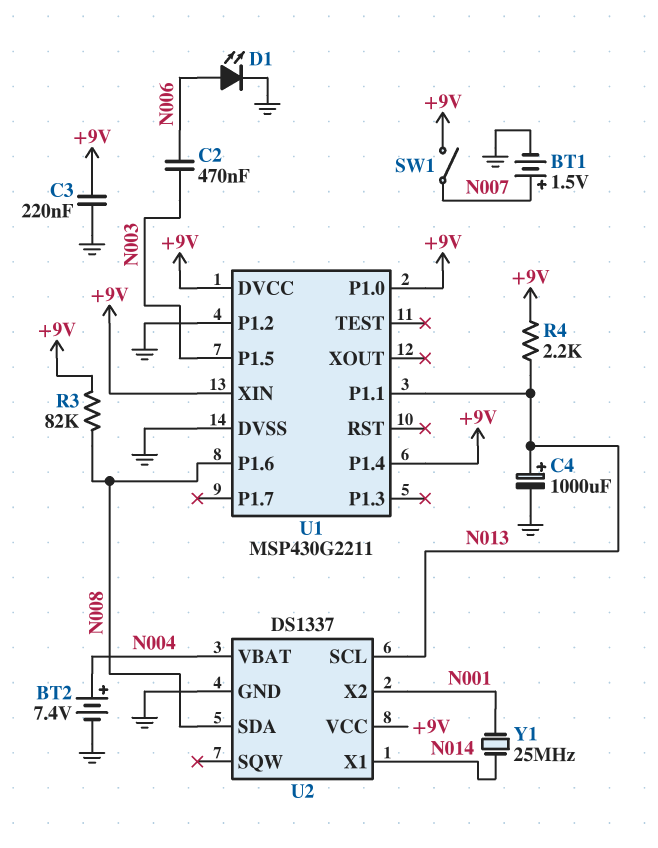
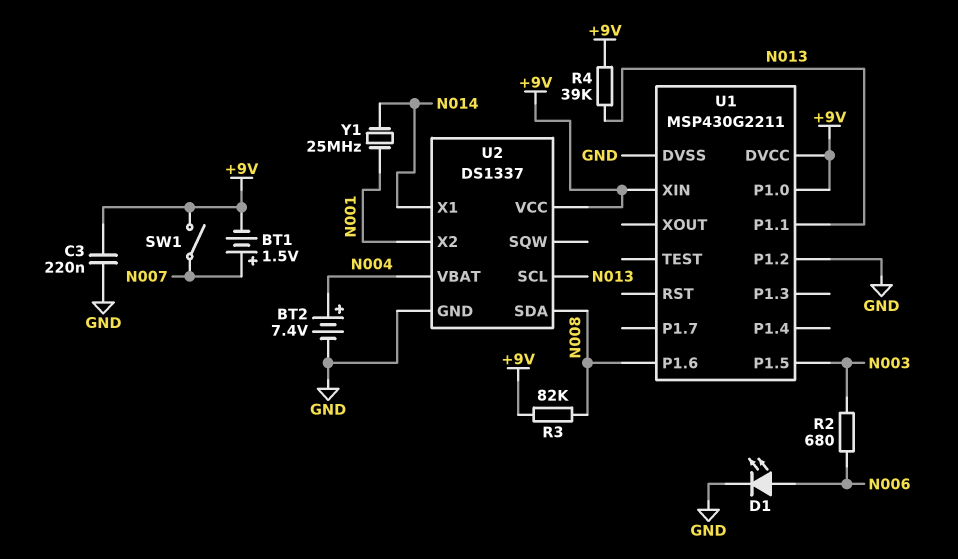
BT1: 1.5V (plus N007, minus GND) -> 1.5V (plus N007, minus +9V)
C2: 470nF (N003, N006) -> none
C4: 1000uF (plus N013, minus GND) -> none
R2: none -> 680 (N003, N006)
R4: 2.2k (+9V, N013) -> 39k (+9V, N013)
U1 pin P1.4: +9V -> none

